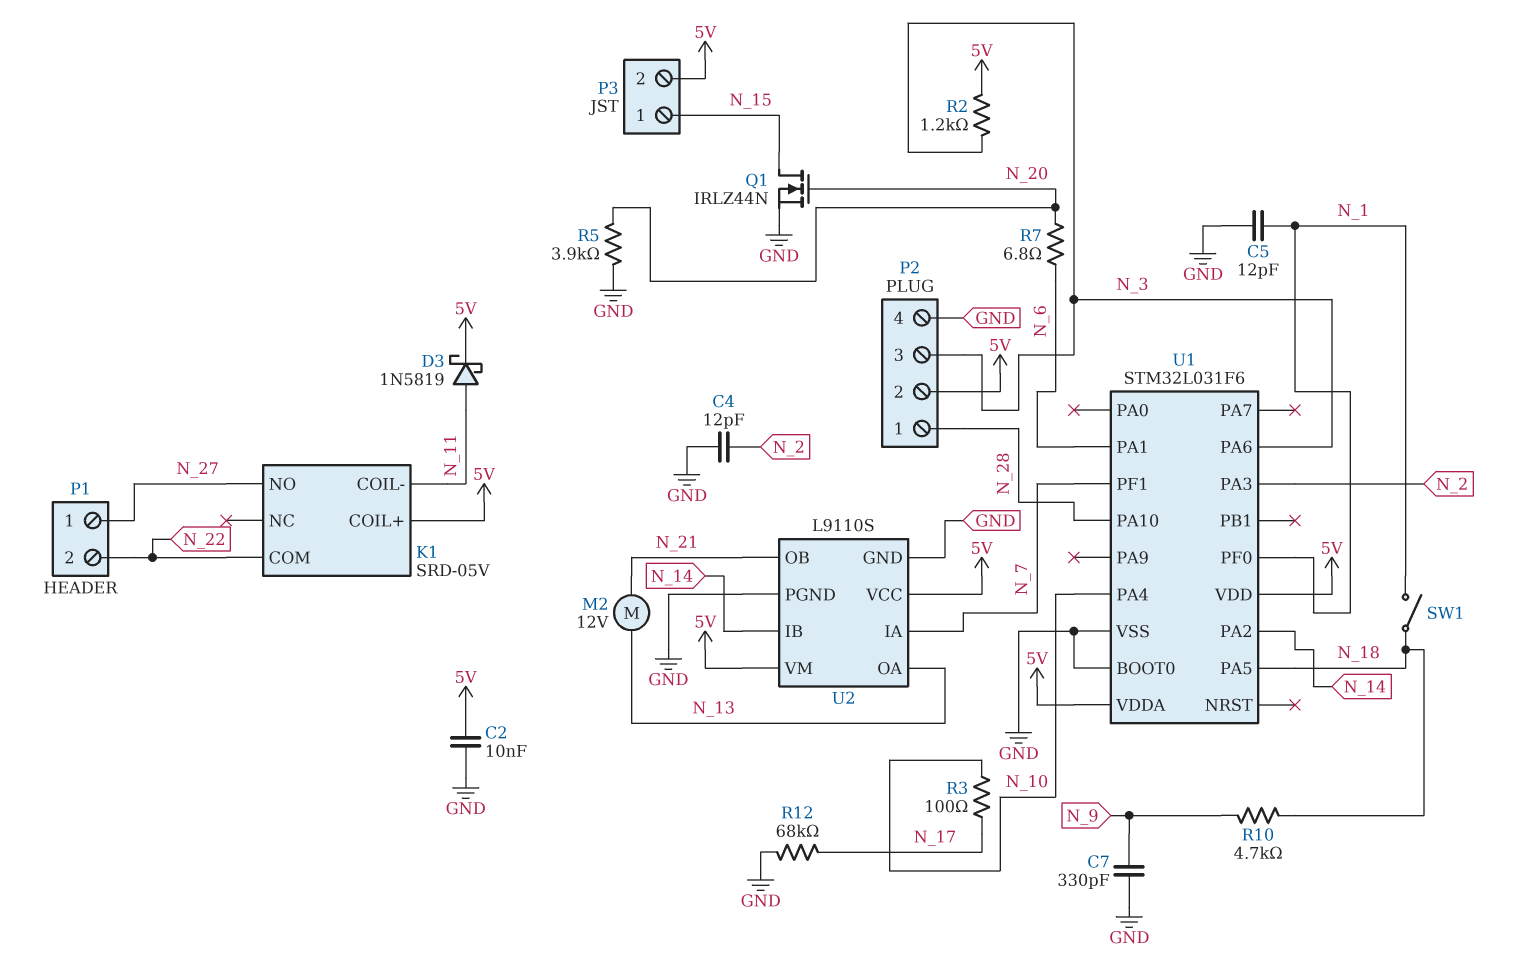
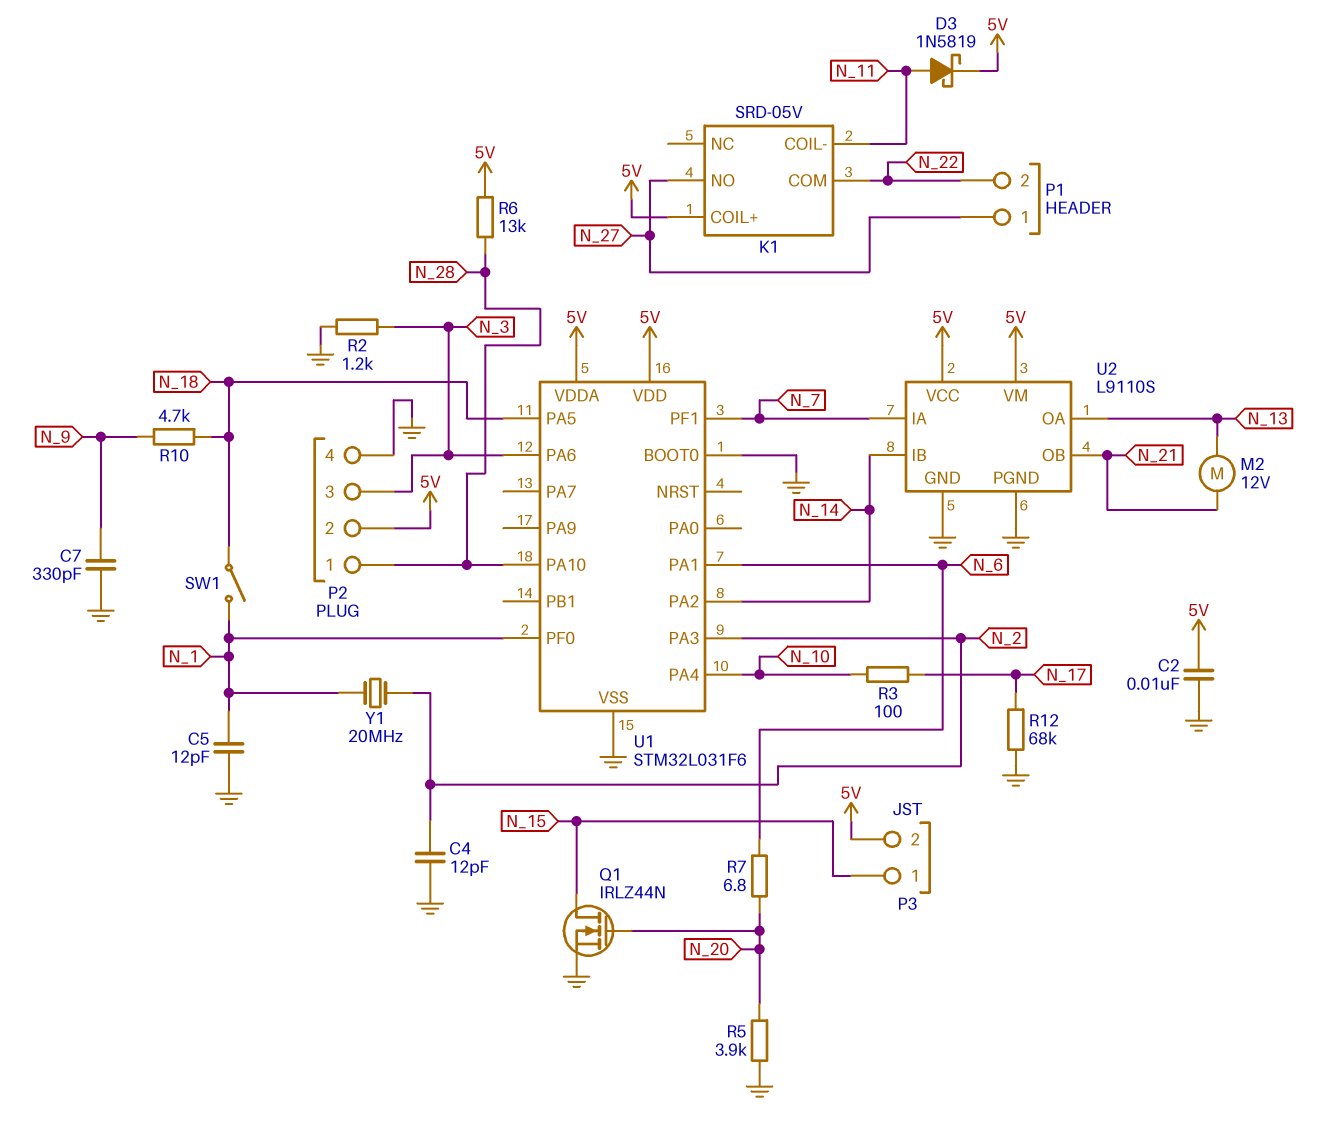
R2: 1.2k (5V, N_3) -> 1.2k (GND, N_3)
R6: none -> 13k (5V, N_28)
Y1: none -> 20MHz (N_1, N_2)

